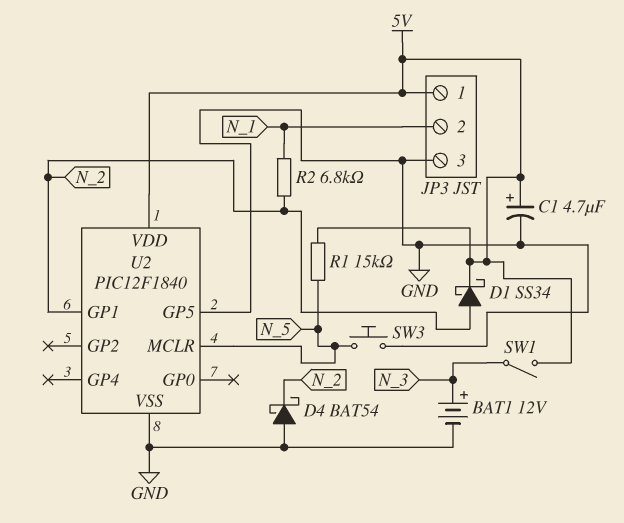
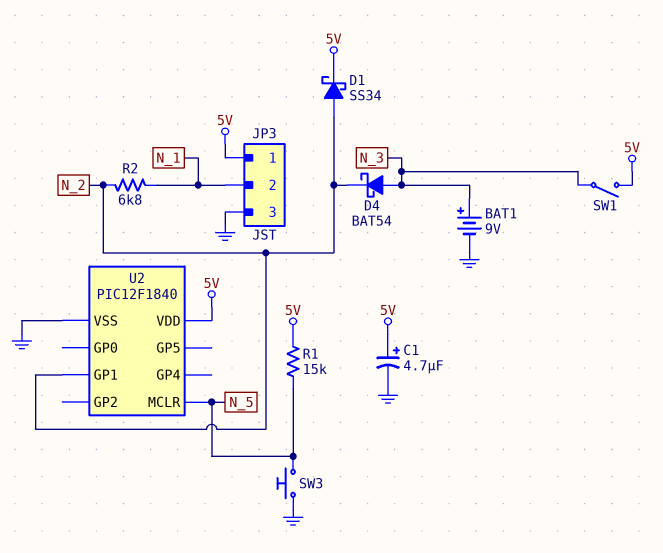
BAT1: 12V (plus N_3, minus GND) -> 9V (plus N_3, minus GND)
D4: schottky BAT54 (A GND, K N_2) -> schottky BAT54 (A N_3, K N_2)
U2 pin GP5: GND -> none

